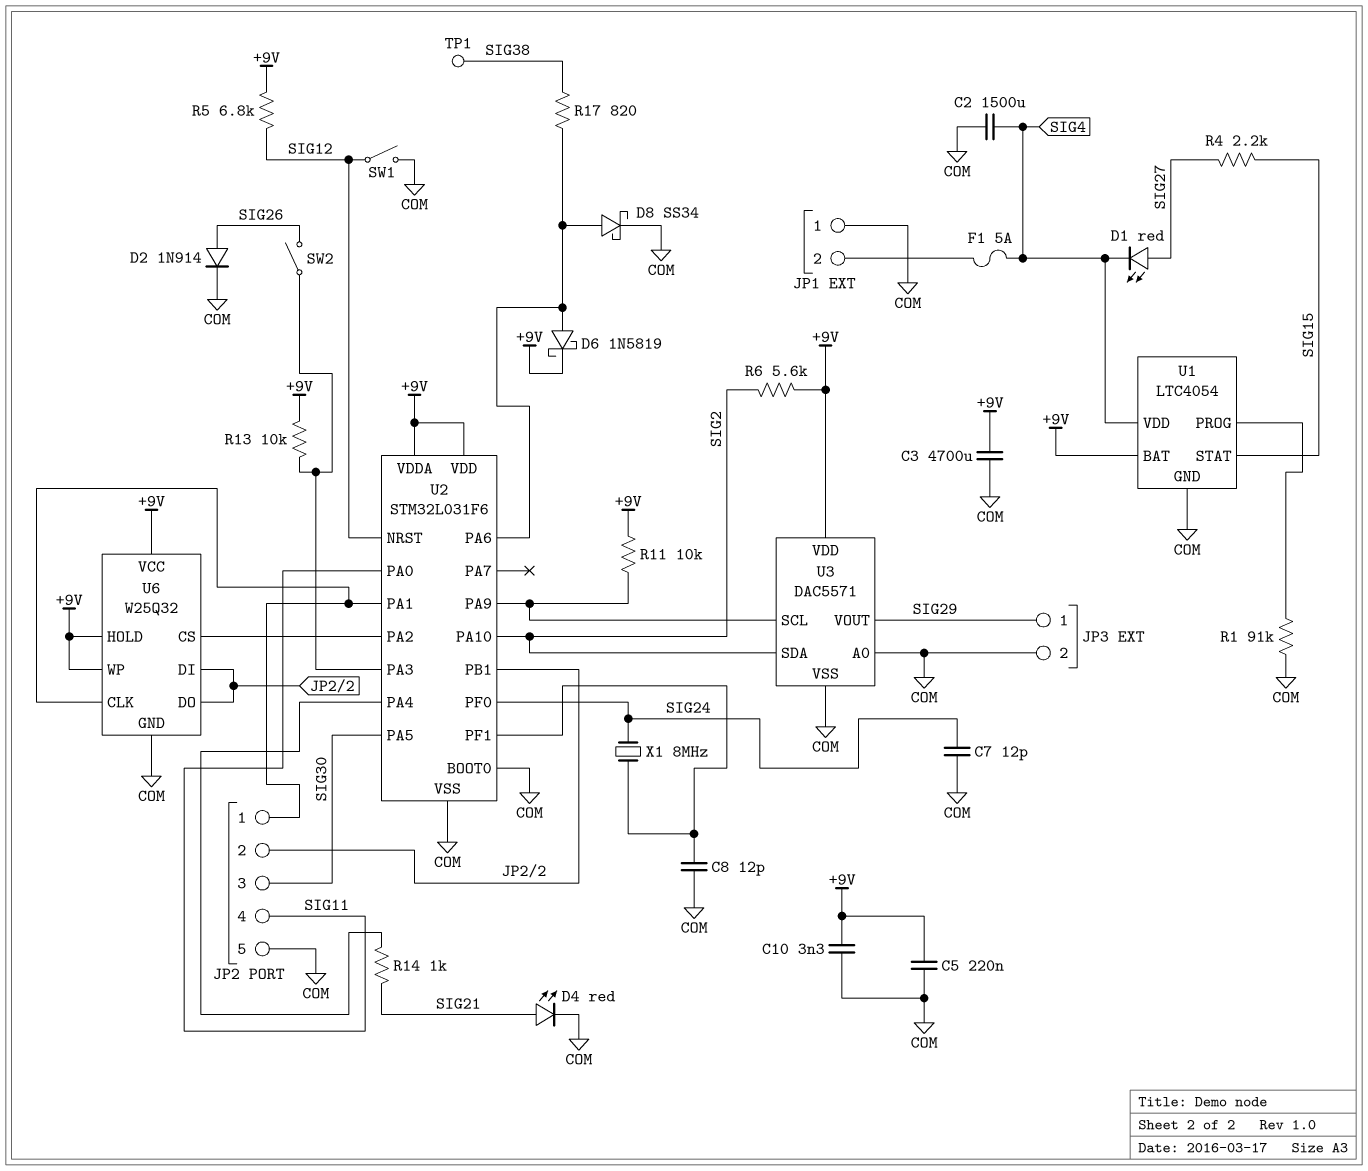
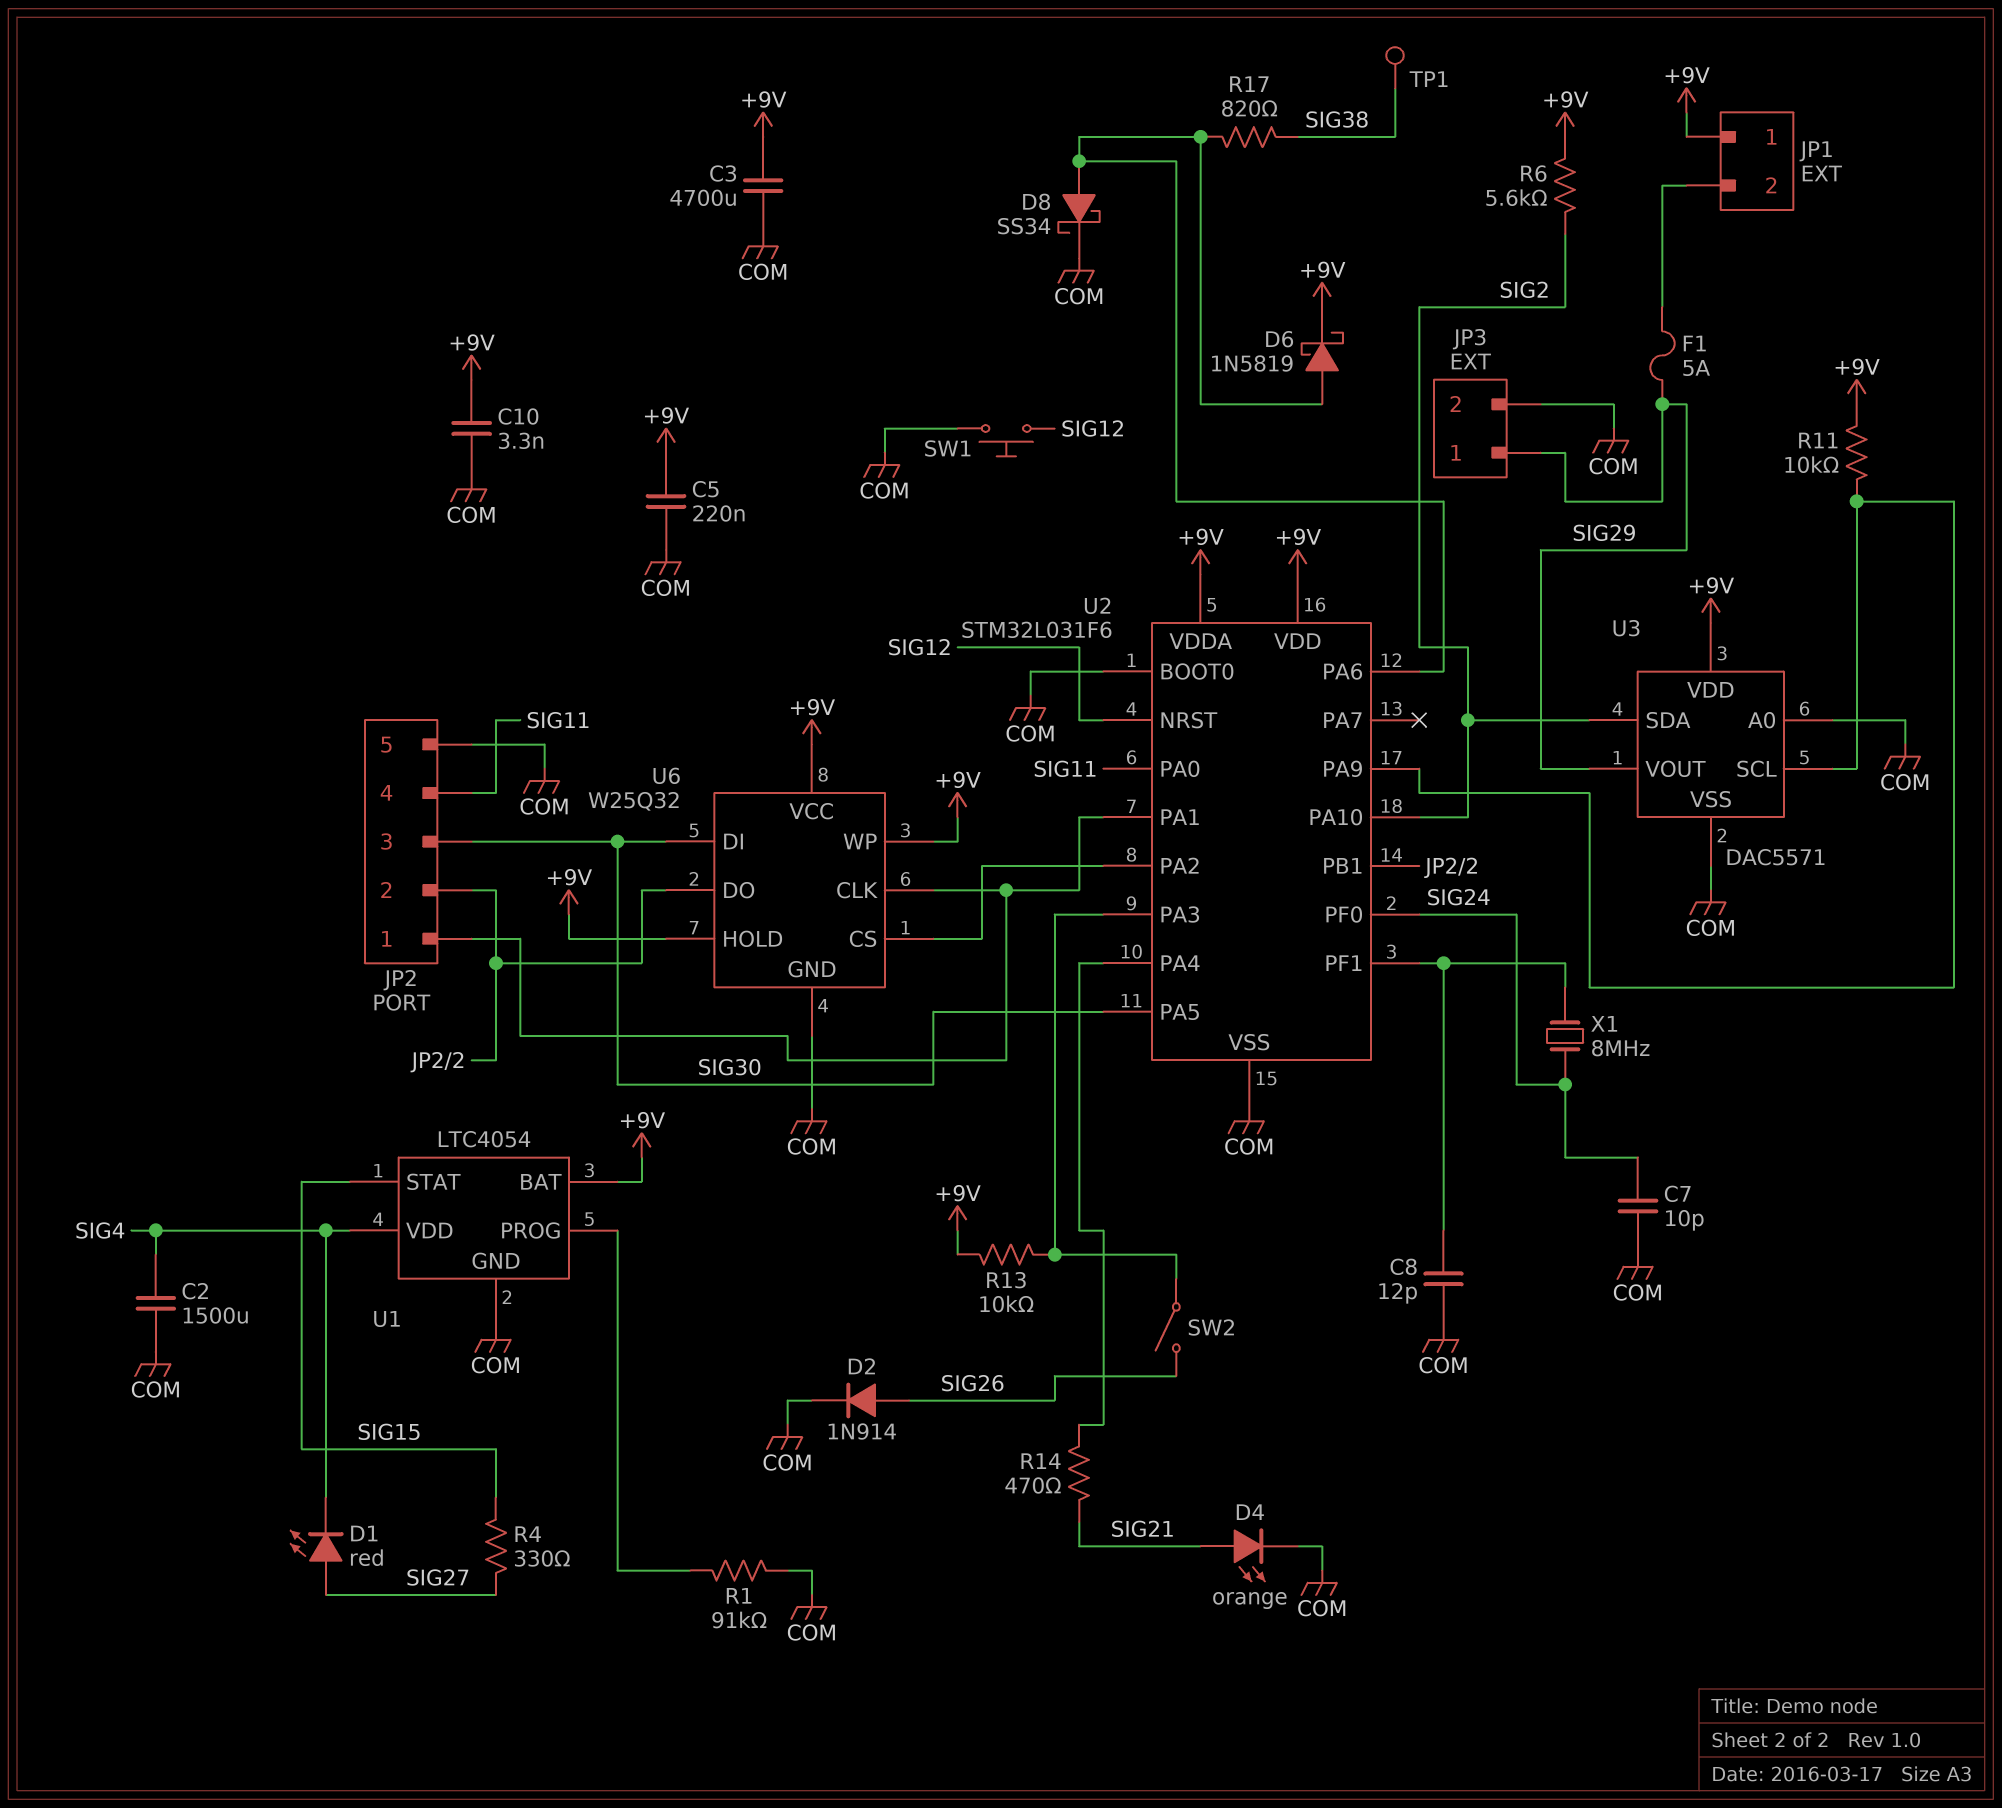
C7: 12pF (COM, SIG24) -> 10pF (COM, SIG24)
D4: LED red (A SIG21, K COM) -> LED orange (A SIG21, K COM)
F1: 5A (JP1/2, SIG4) -> 5A (JP1/2, SIG29)
JP1 pin 1: COM -> +9V
R4: 2.2k (SIG15, SIG27) -> 330 (SIG15, SIG27)
R5: 6.8k (+9V, SIG12) -> none
R14: 1k (SIG21, U2/PA4) -> 470 (SIG21, U2/PA4)
SW1: switch (COM, SIG12) -> button (COM, SIG12)
U6 pin DI: JP2/2 -> SIG30

